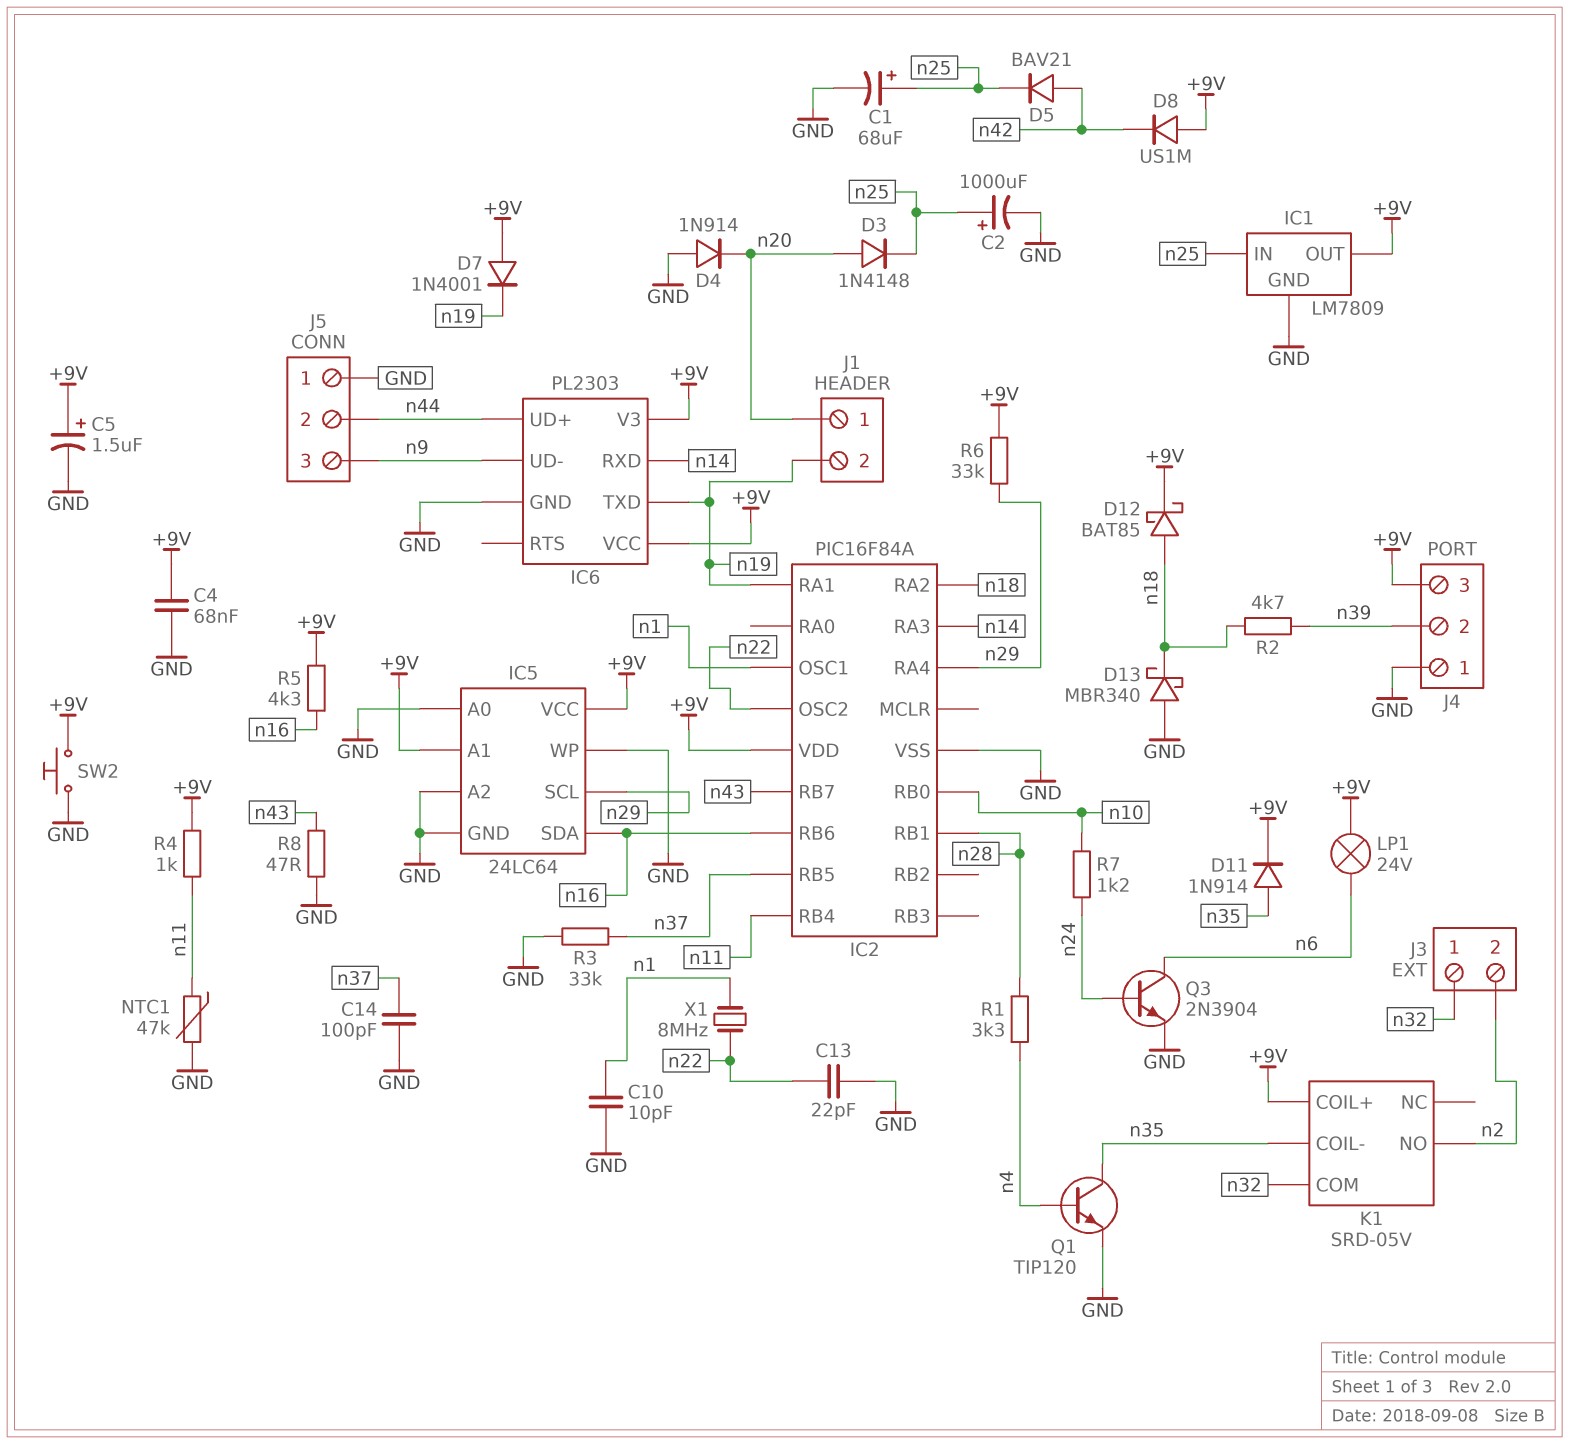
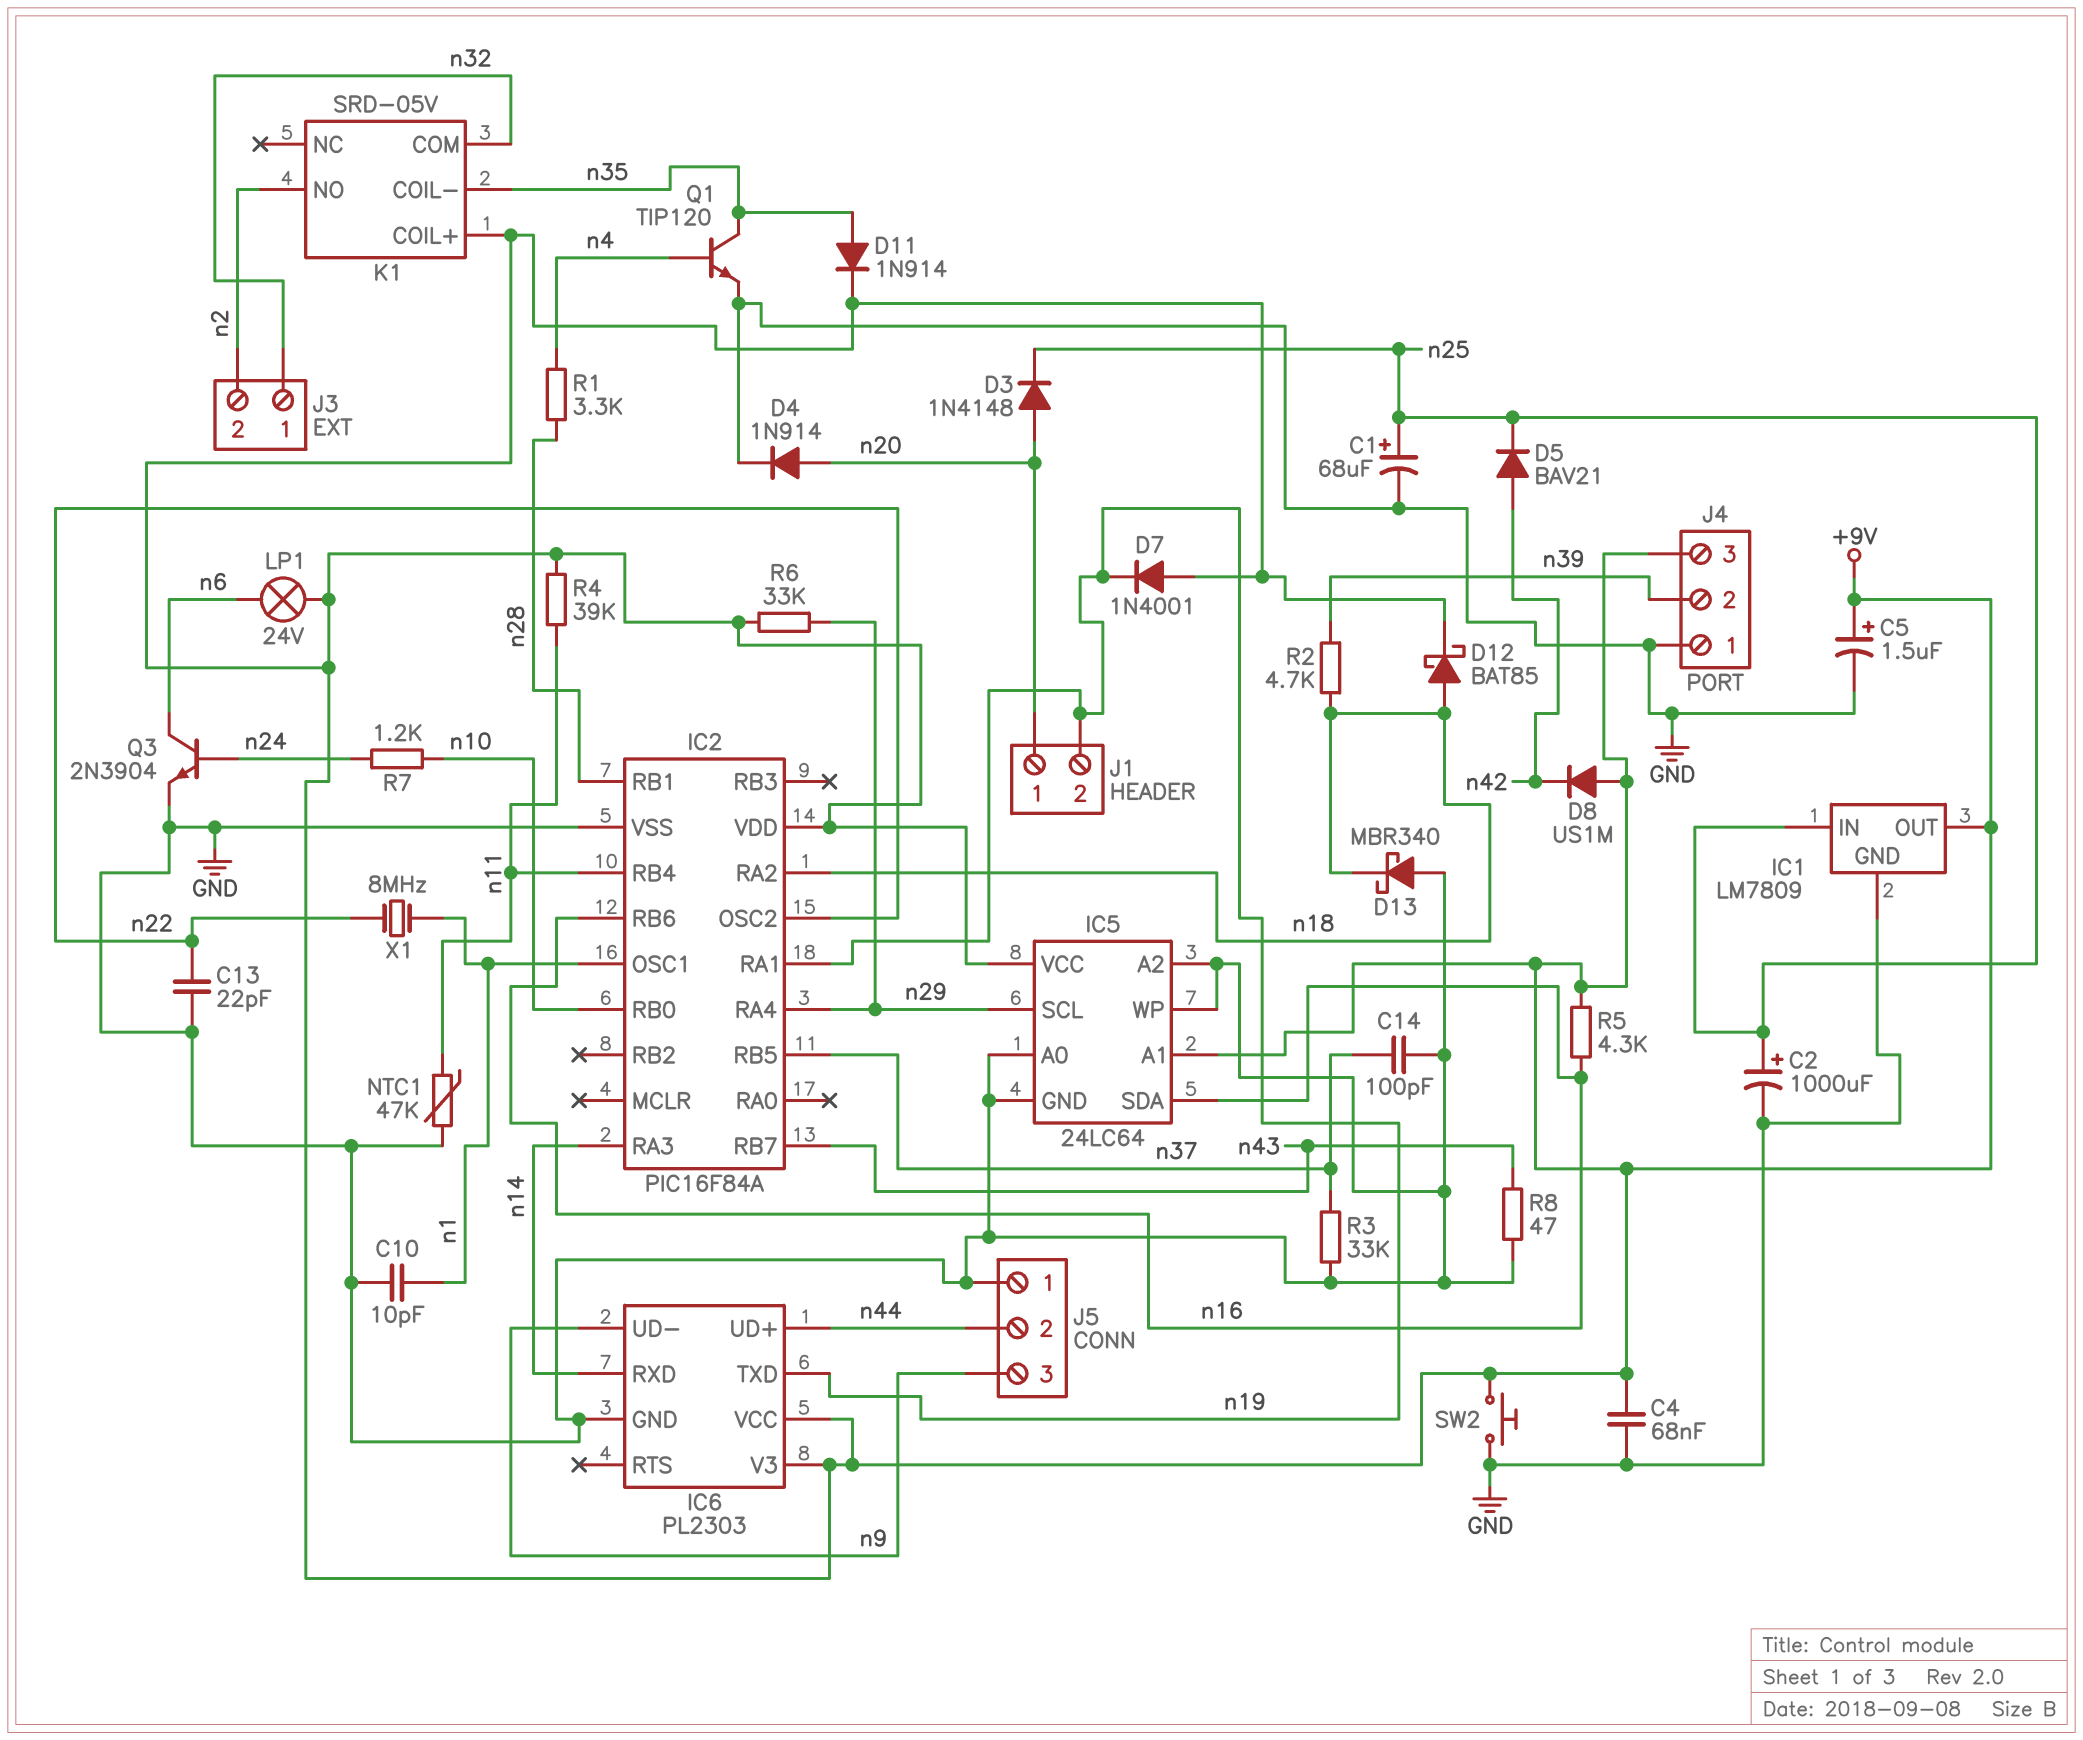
D4: diode 1N914 (A GND, K n20) -> diode 1N914 (A n20, K GND)
R4: 1k (+9V, n11) -> 39k (+9V, n11)

